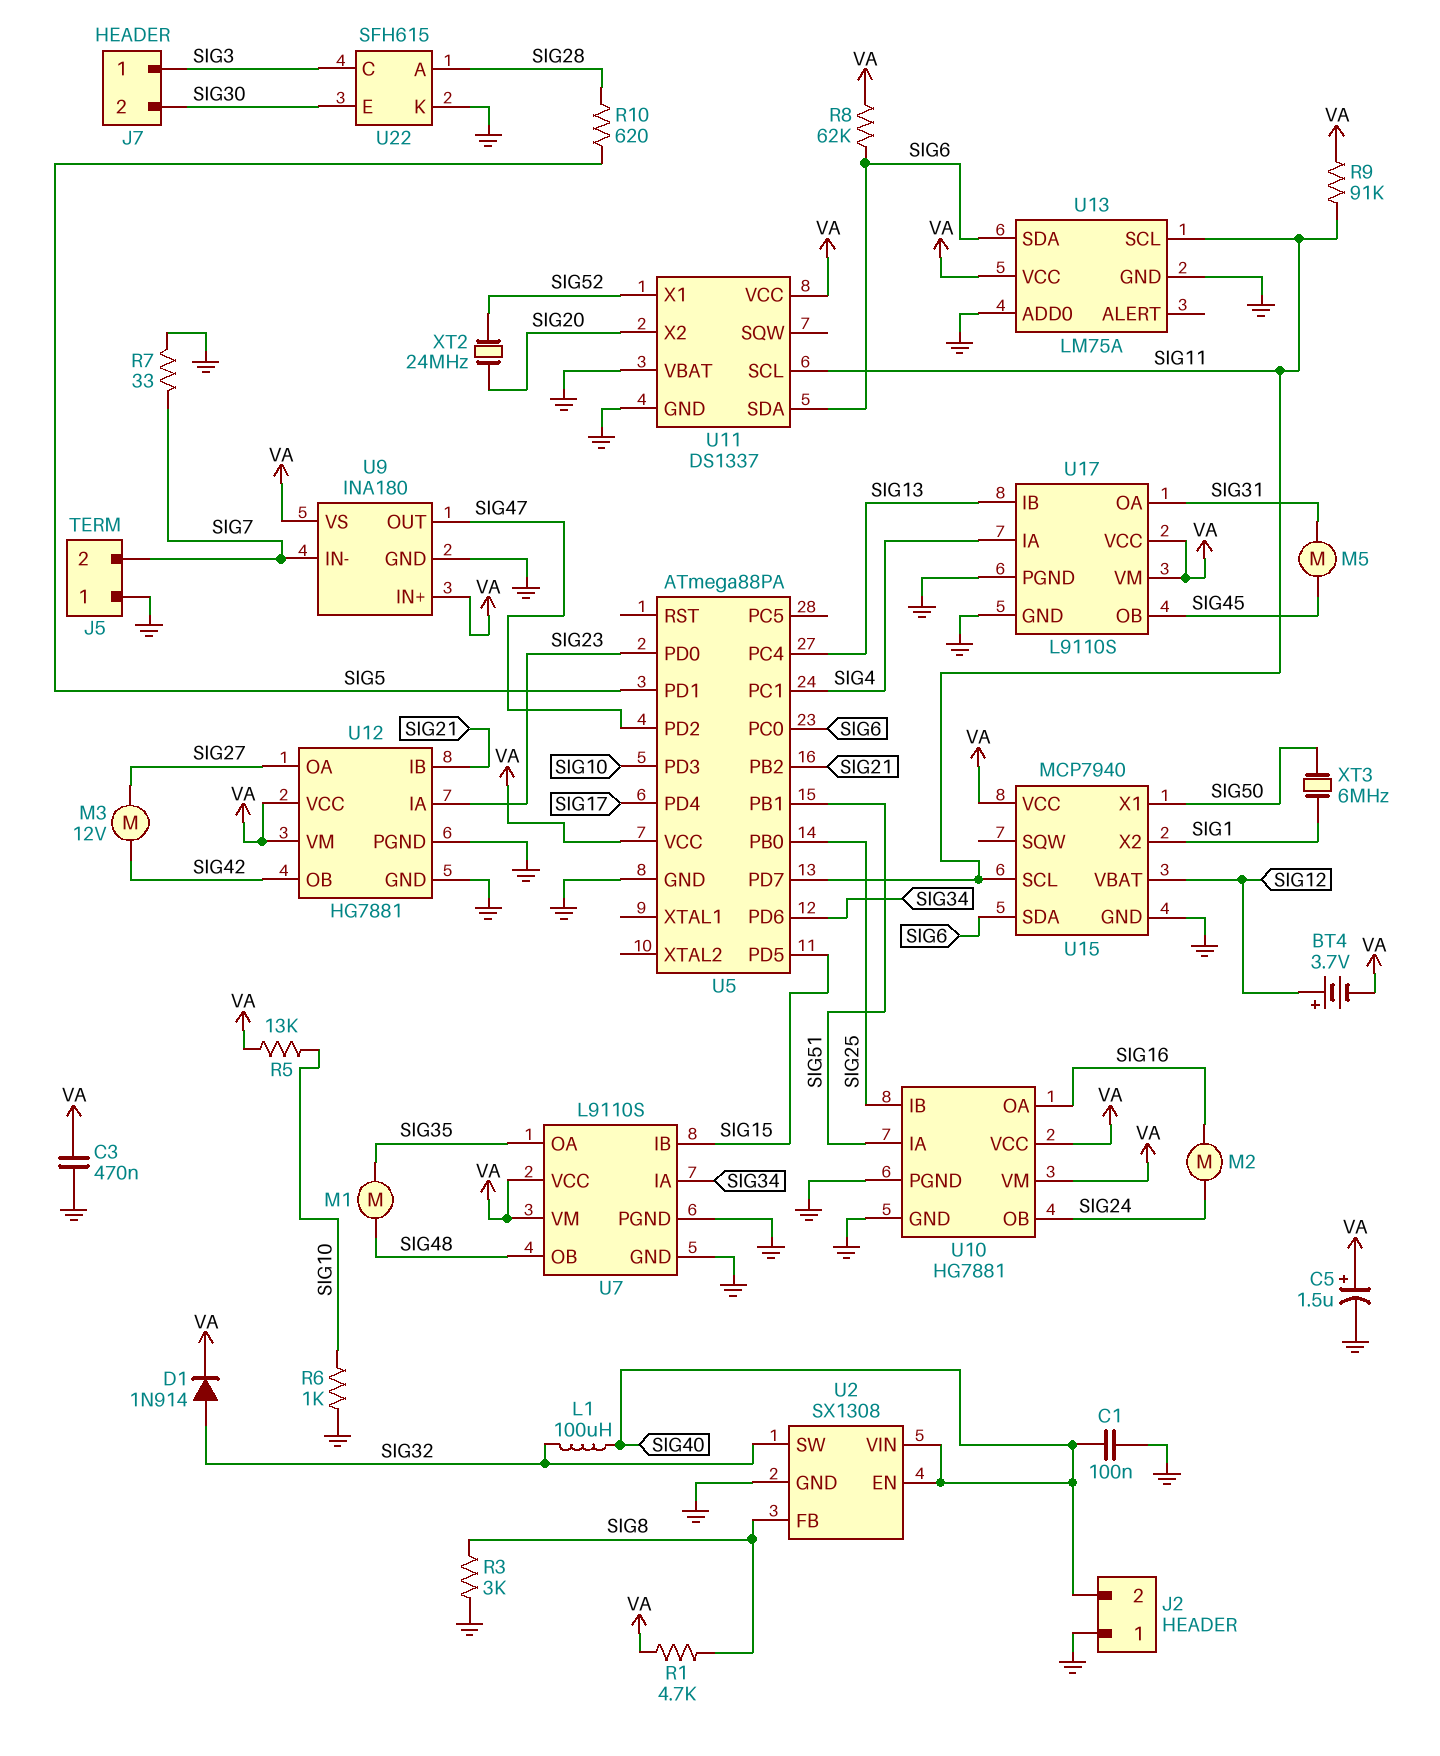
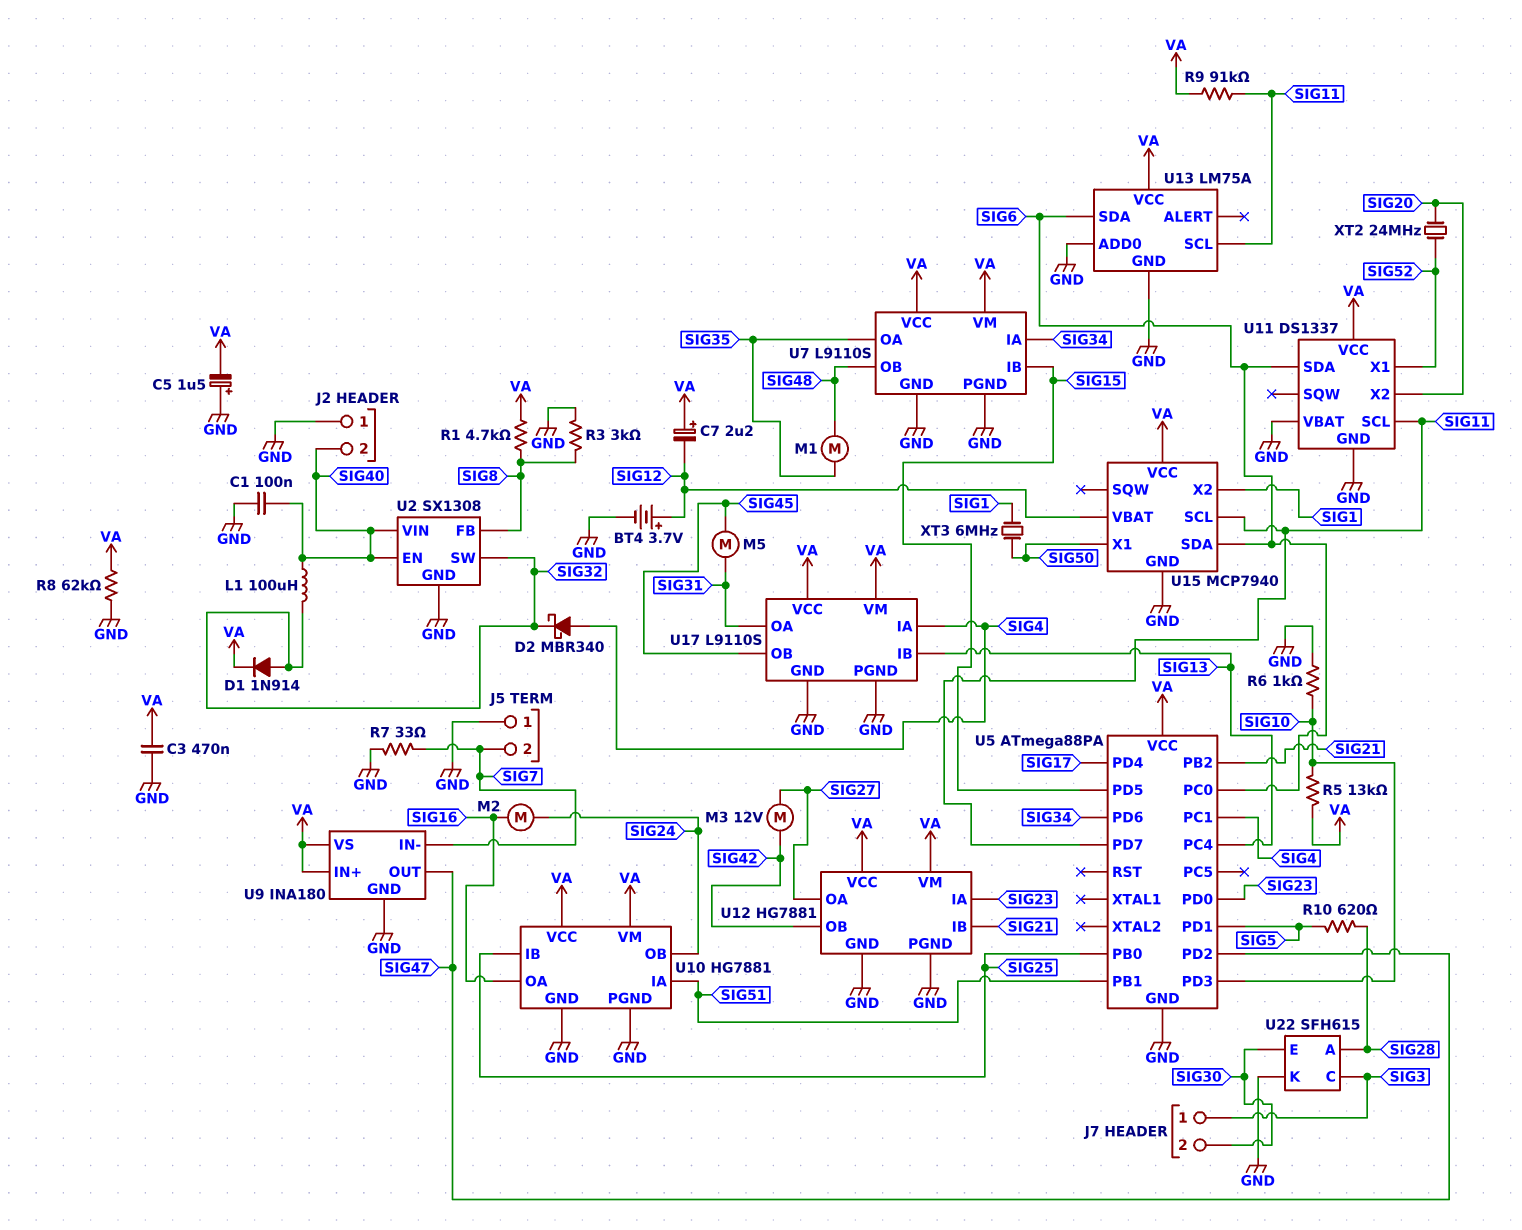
BT4: 3.7V (plus SIG12, minus VA) -> 3.7V (plus SIG12, minus GND)
C5: 1.5uF (plus VA, minus GND) -> 1.5uF (plus GND, minus VA)
C7: none -> 2.2uF (plus VA, minus SIG12)
D2: none -> schottky MBR340 (A SIG4, K SIG32)
R8: 62k (SIG6, VA) -> 62k (GND, VA)

